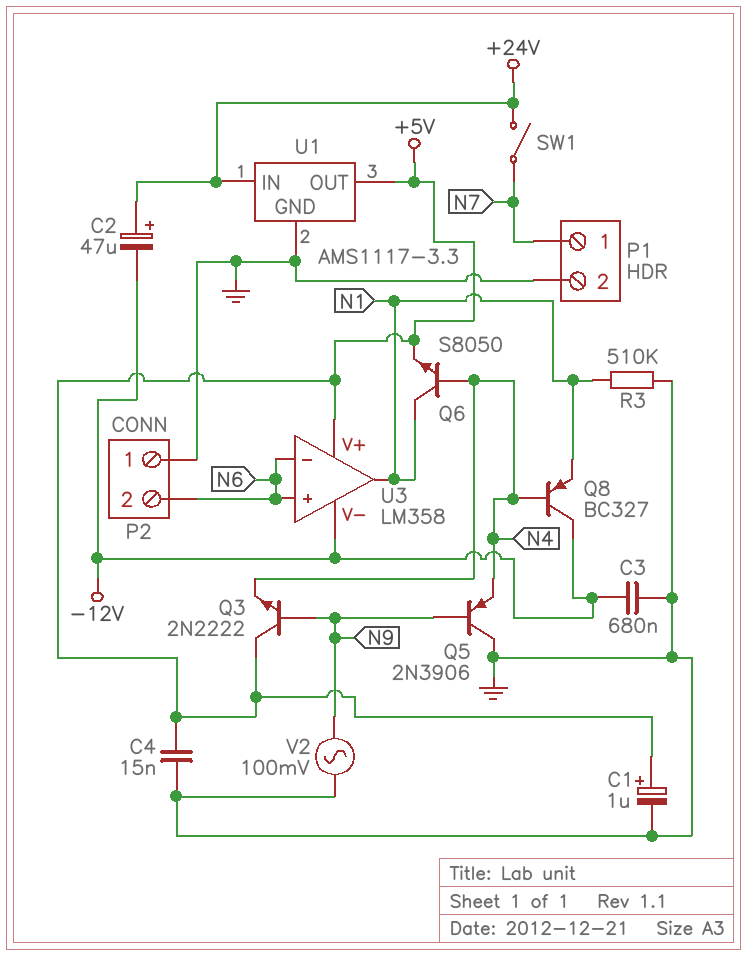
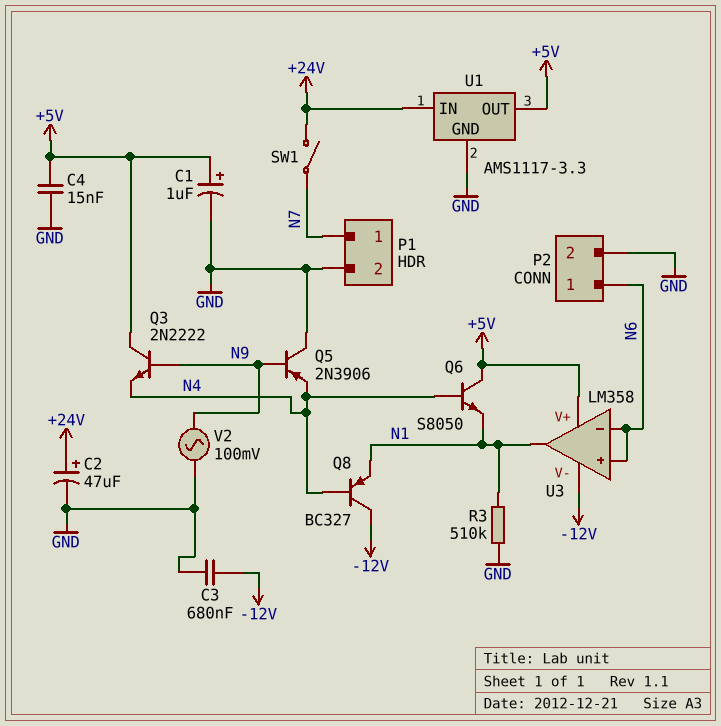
C2: 47uF (plus +24V, minus -12V) -> 47uF (plus +24V, minus GND)
P2 pin 1: GND -> N6
P2 pin 2: N6 -> GND
Q6: NPN S8050 (B N4, C N1, E +5V) -> NPN S8050 (B N4, C +5V, E N1)

